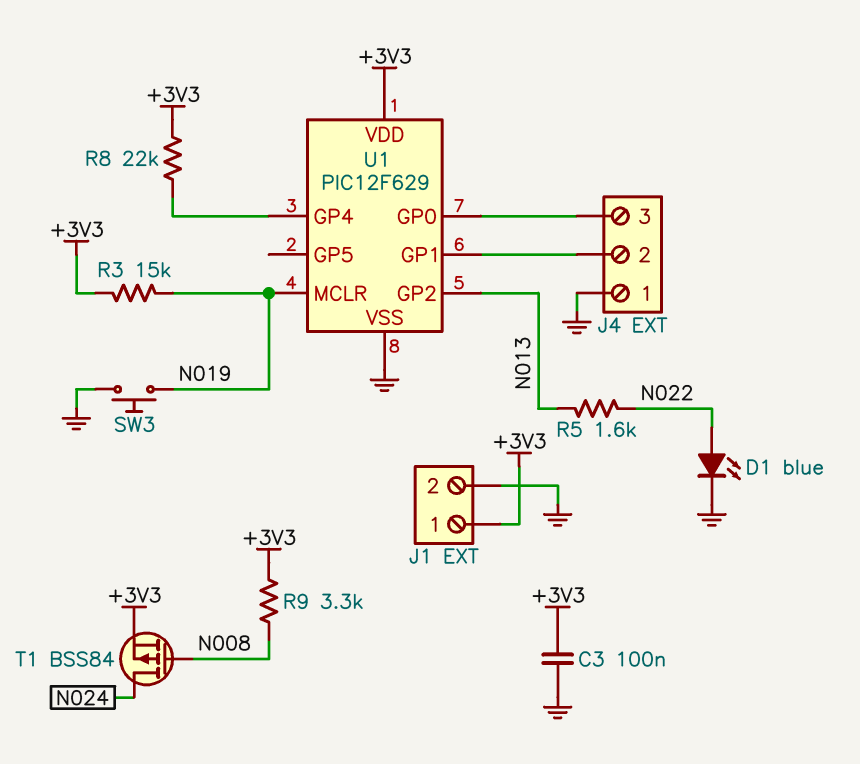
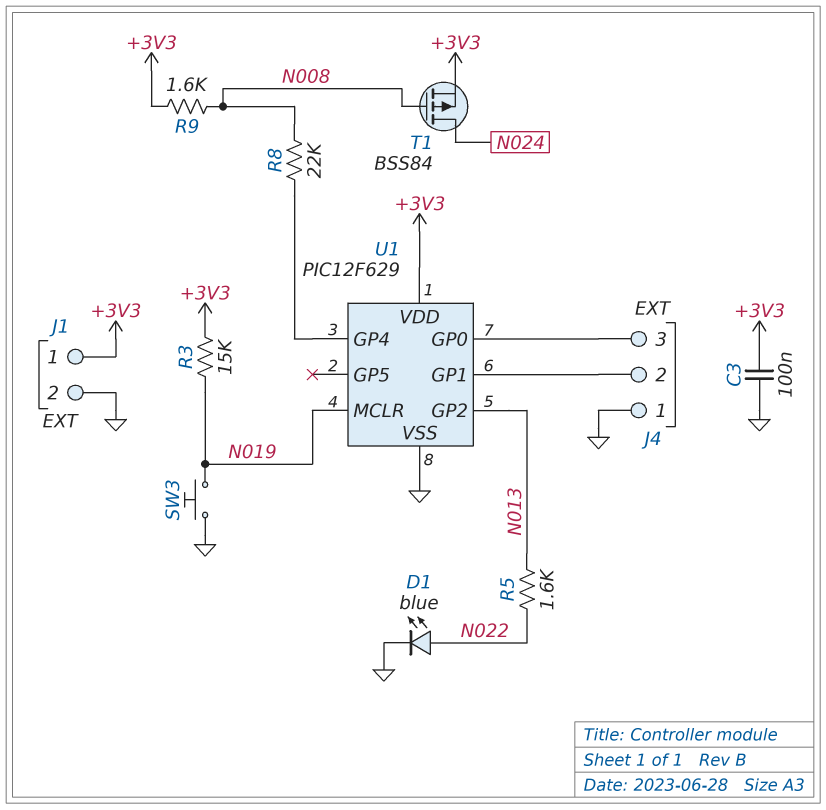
R8: 22k (+3V3, U1/GP4) -> 22k (N008, U1/GP4)
R9: 3.3k (+3V3, N008) -> 1.6k (+3V3, N008)

